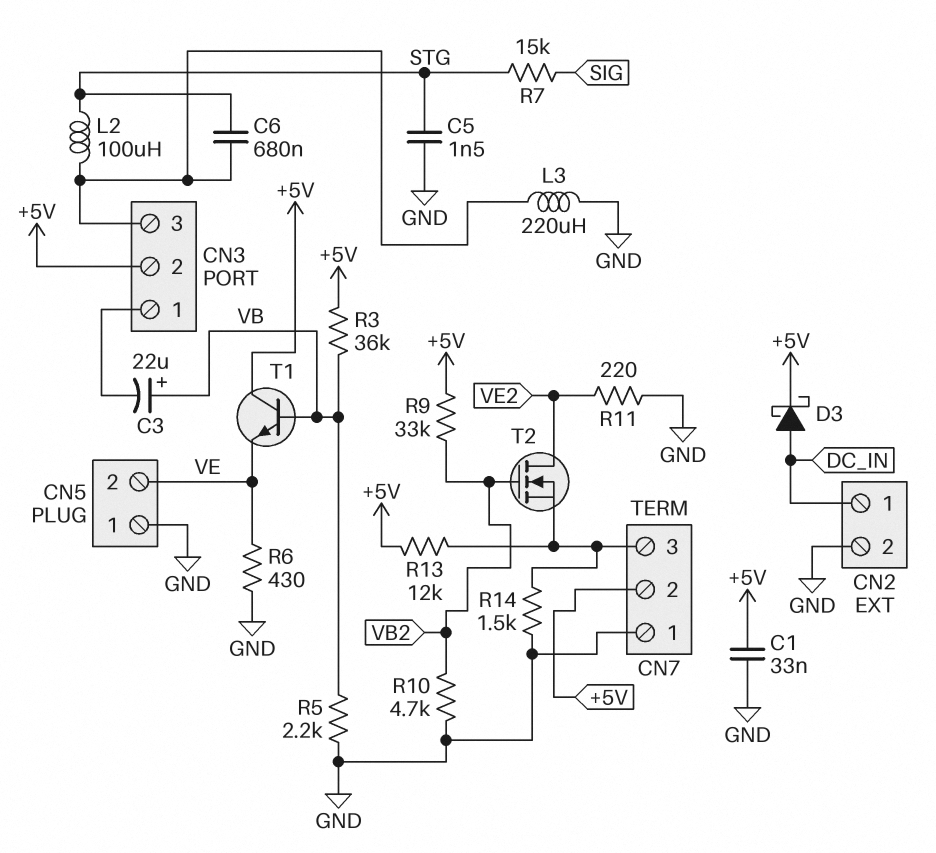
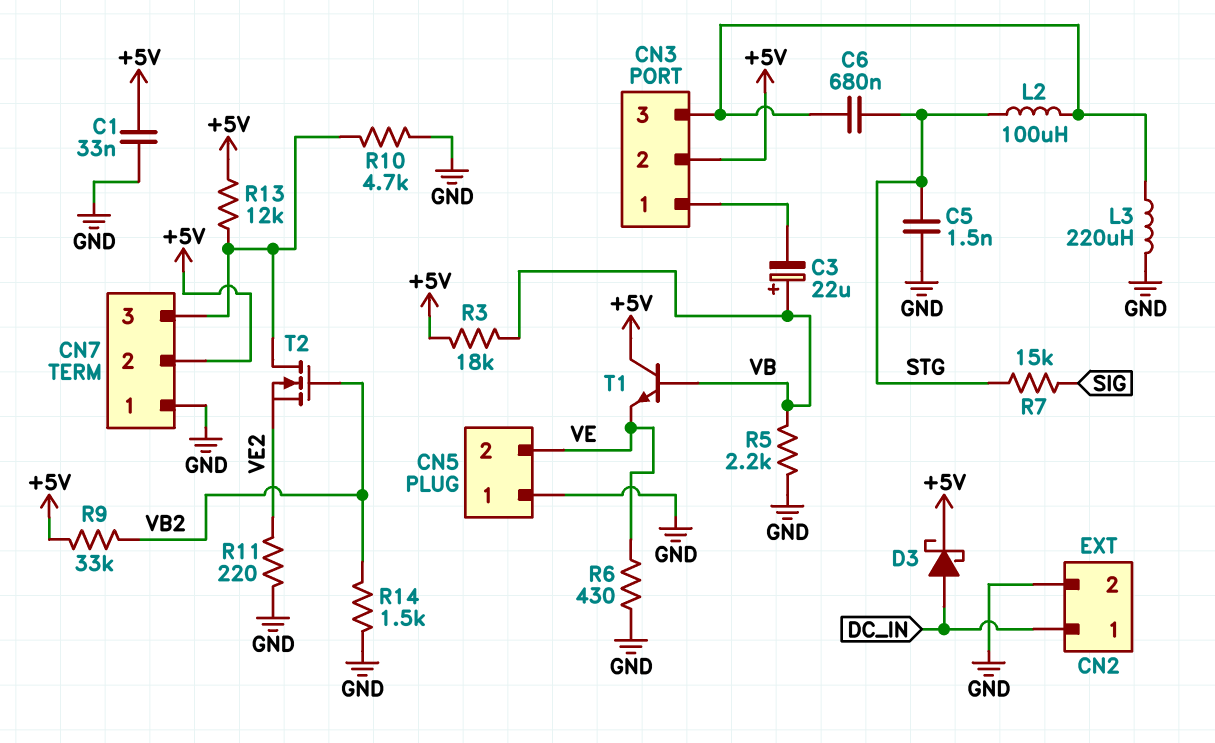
R3: 36k (+5V, VB) -> 18k (+5V, VB)
R10: 4.7k (GND, VB2) -> 4.7k (CN7/3, GND)
R14: 1.5k (CN7/3, GND) -> 1.5k (GND, VB2)
T2: NMOS (G VB2, D VE2, S CN7/3) -> NMOS (G VB2, D CN7/3, S VE2)

